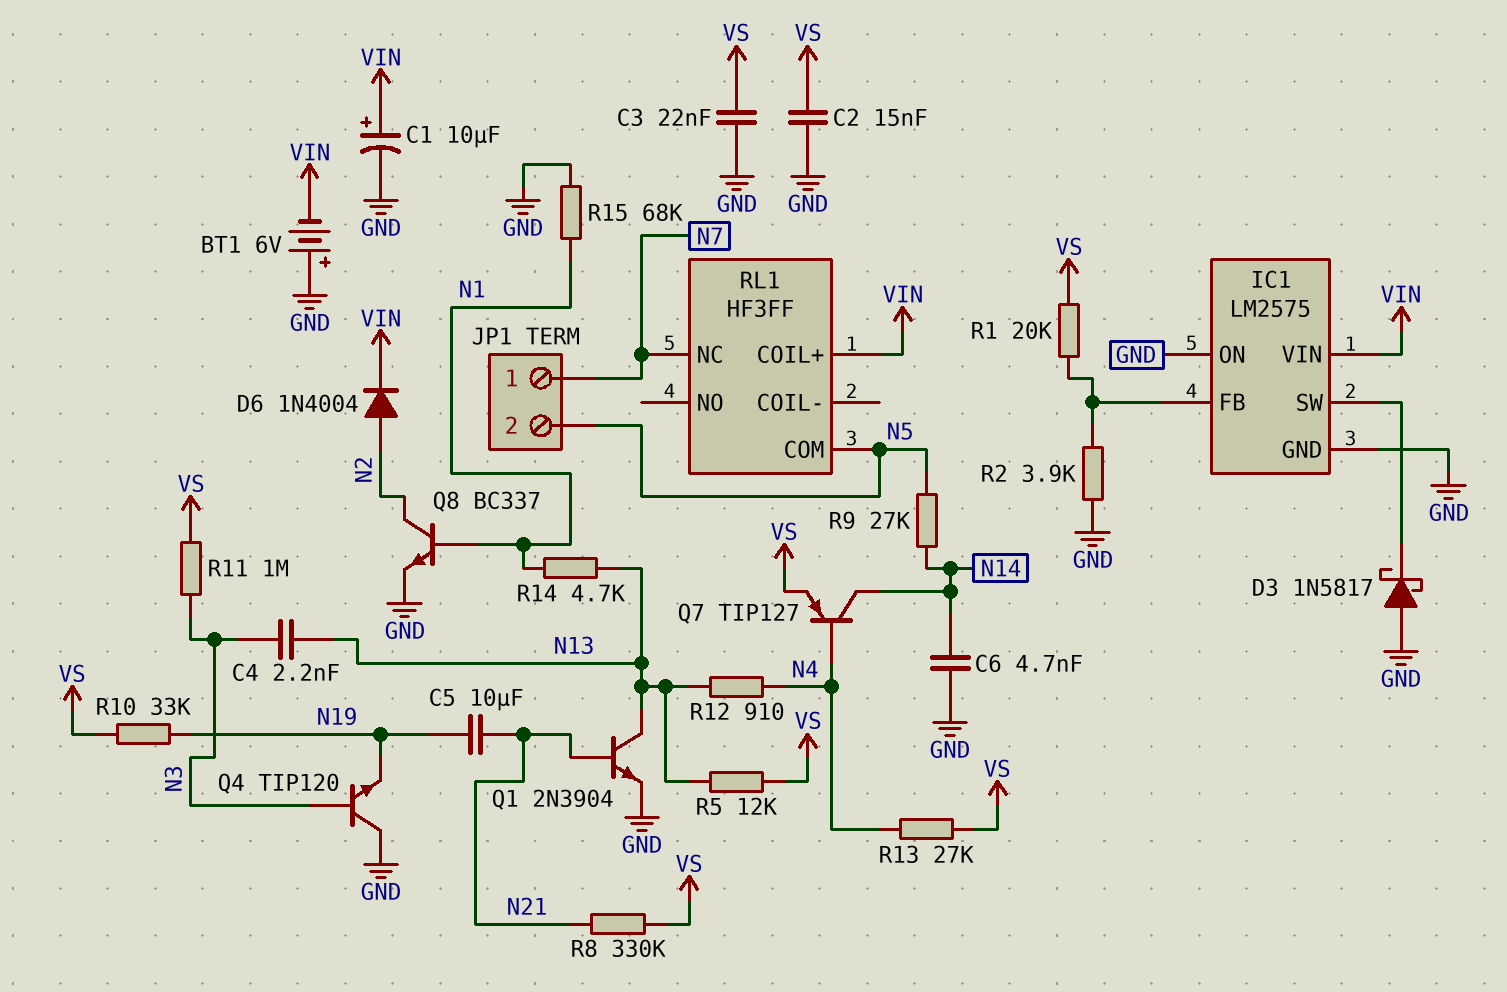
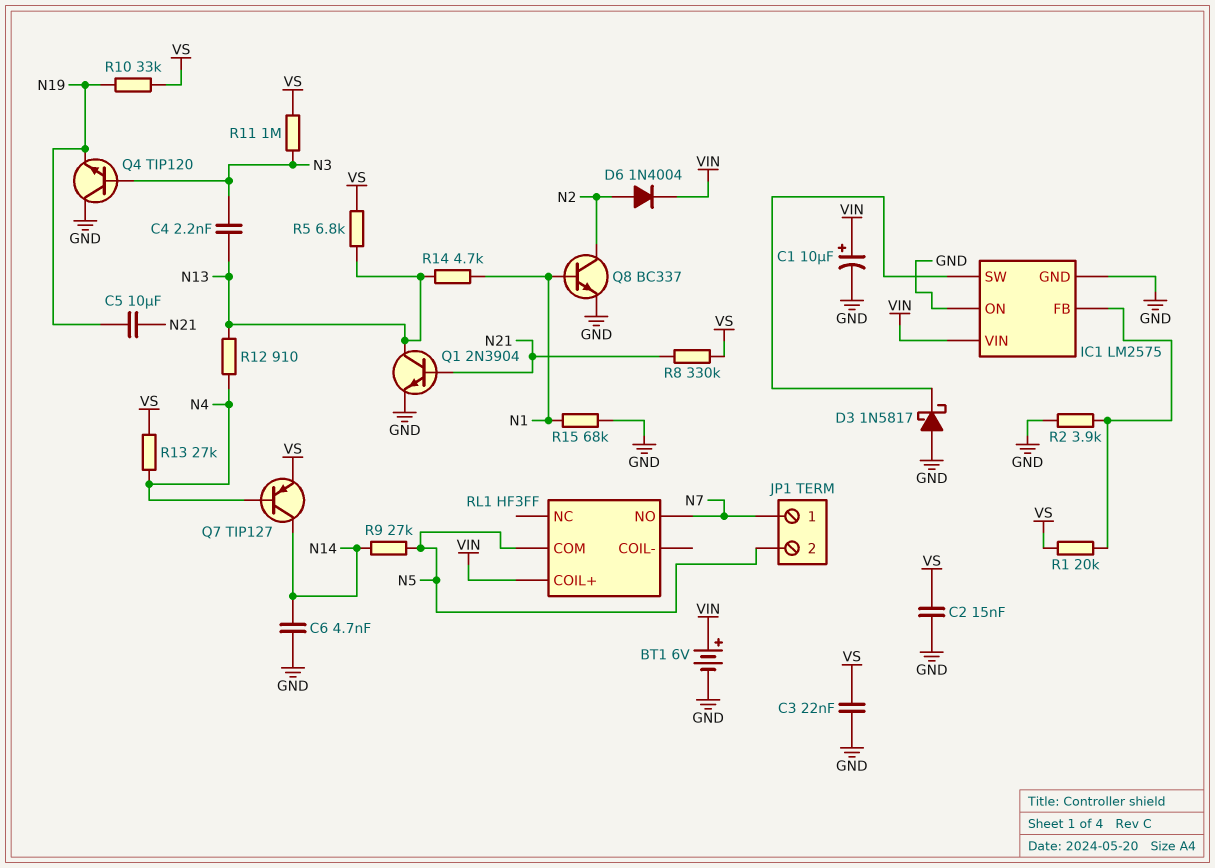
BT1: 6V (plus GND, minus VIN) -> 6V (plus VIN, minus GND)
R5: 12k (N13, VS) -> 6.8k (N13, VS)
RL1 pin NC: N7 -> none
RL1 pin NO: none -> N7

